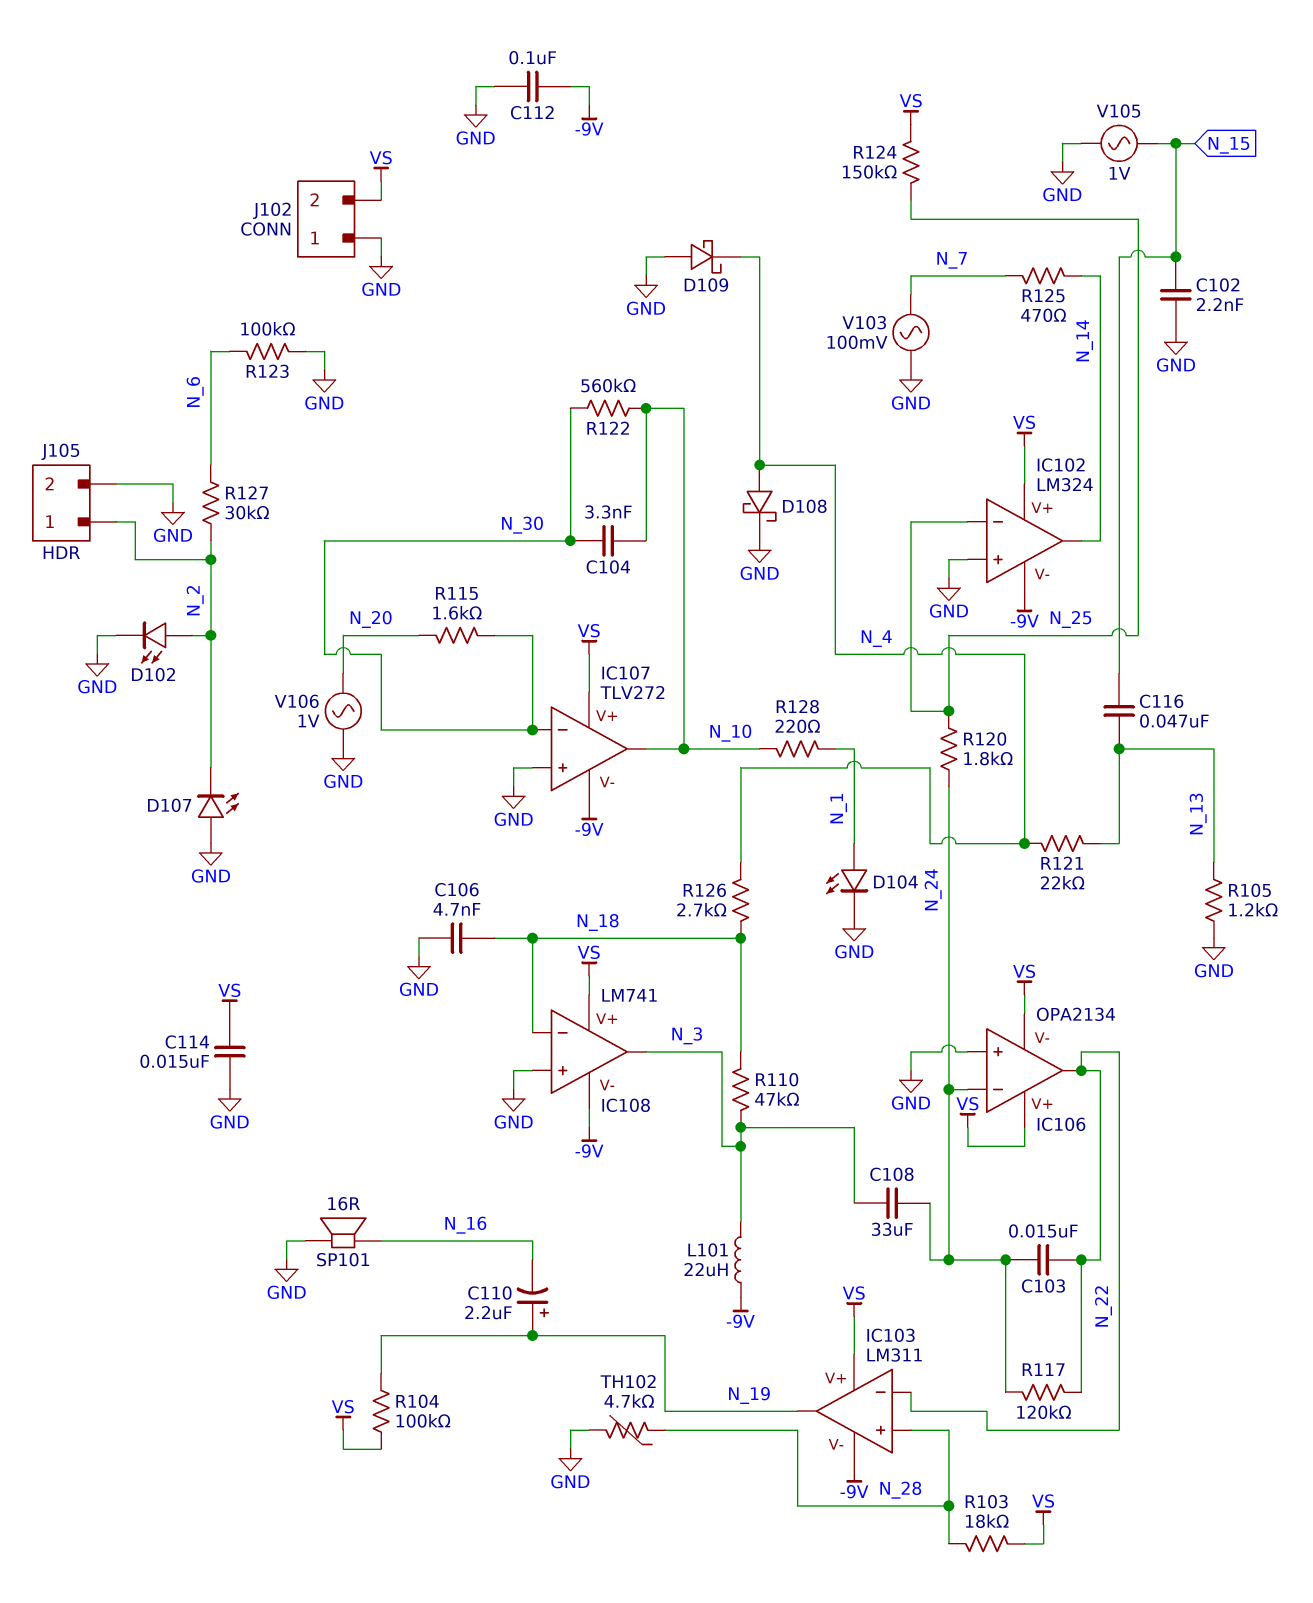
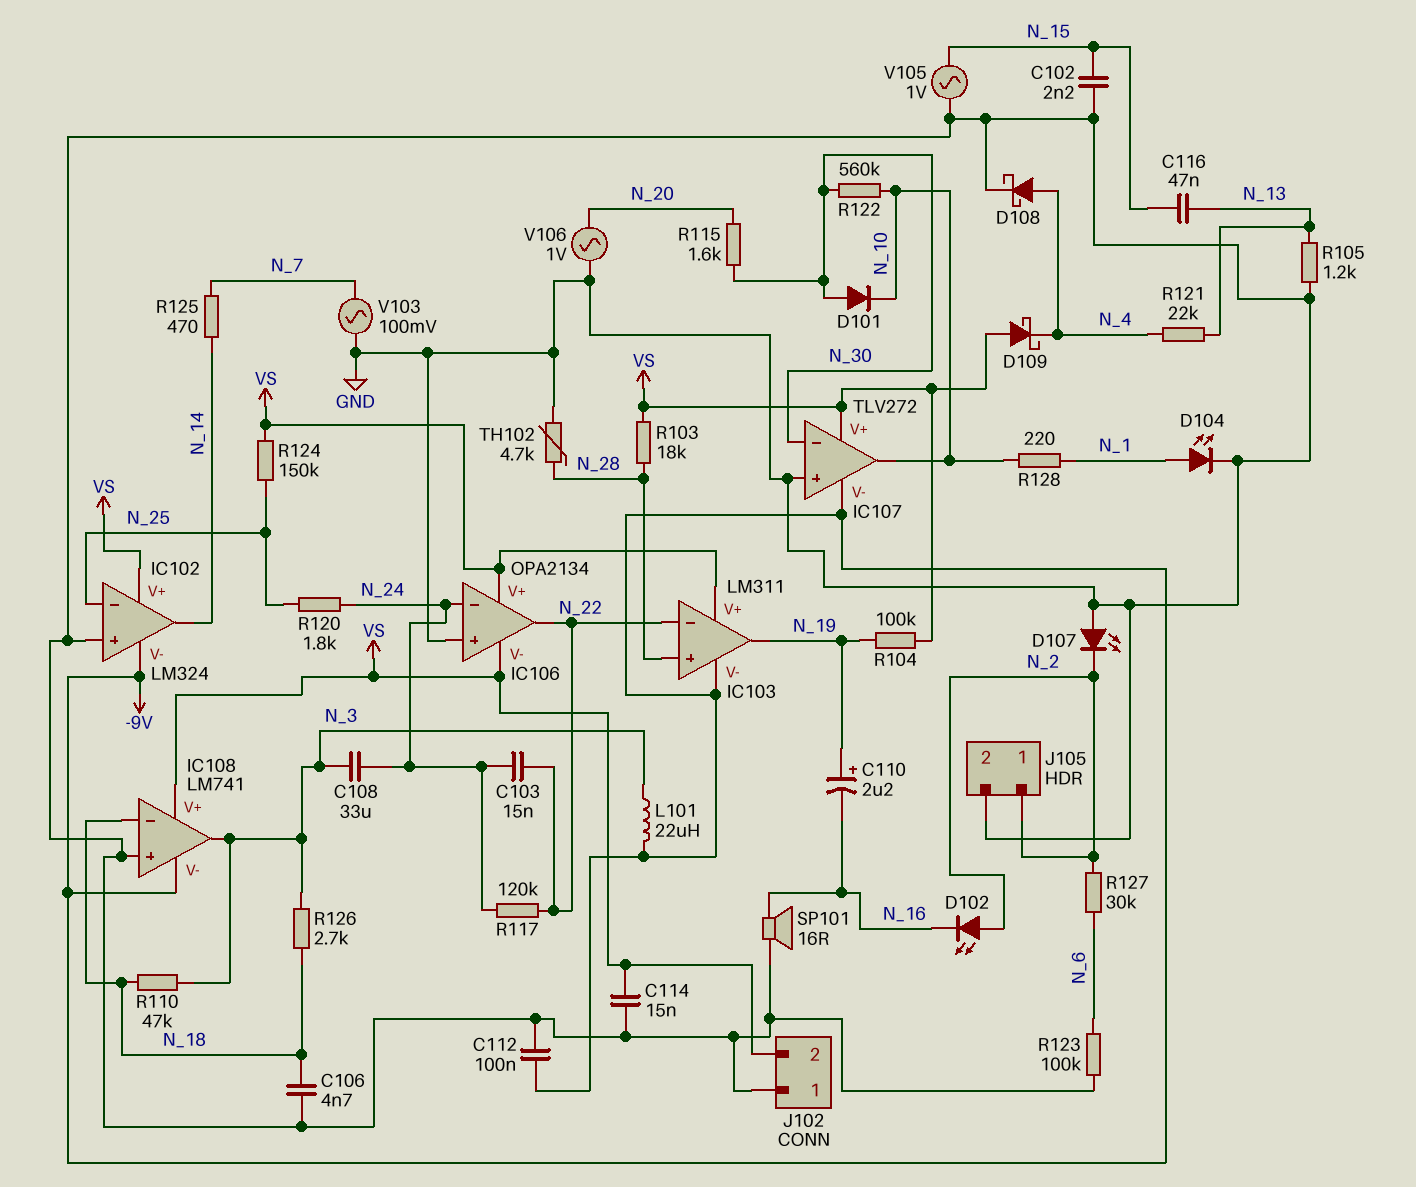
C104: 3.3nF (N_10, N_30) -> none
D101: none -> diode (A N_30, K N_10)
D102: LED (A N_2, K GND) -> LED (A N_2, K N_16)
D109: schottky (A GND, K N_4) -> schottky (A VS, K N_4)
R126: 2.7k (N_4, N_18) -> 2.7k (N_3, N_18)

